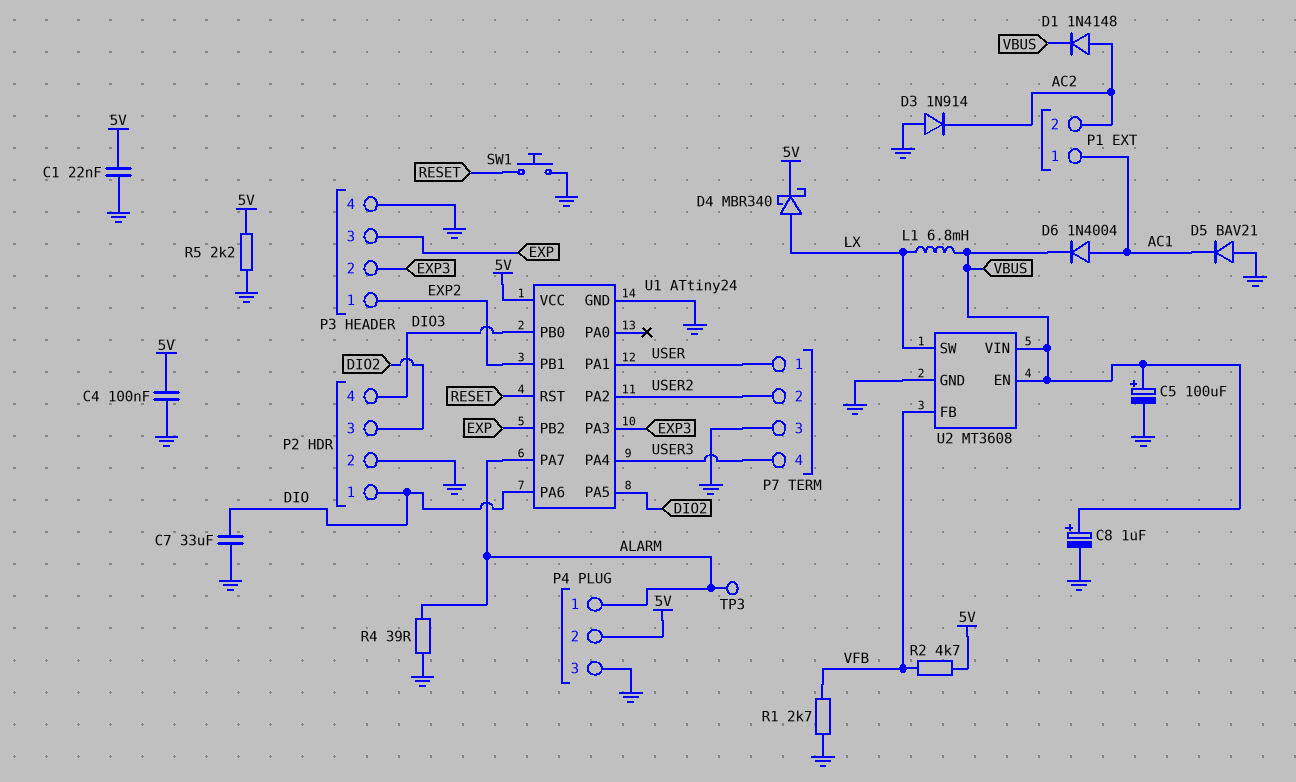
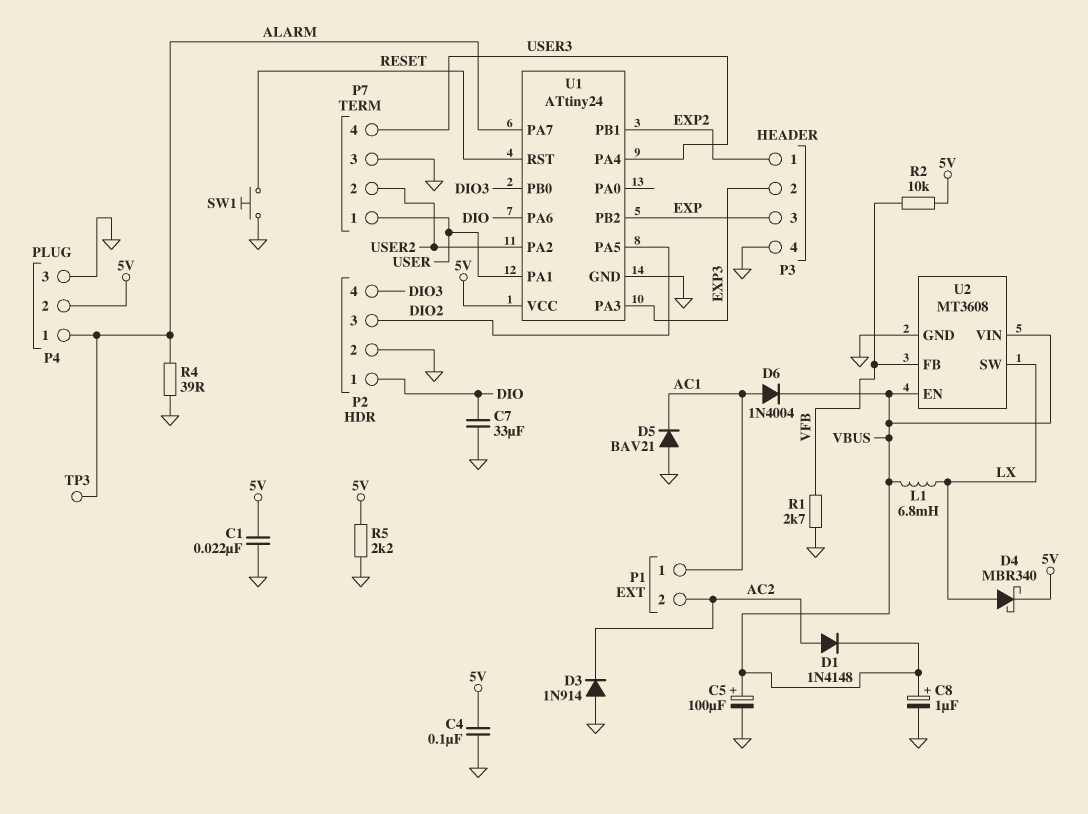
R2: 4.7k (5V, VFB) -> 10k (5V, VFB)

